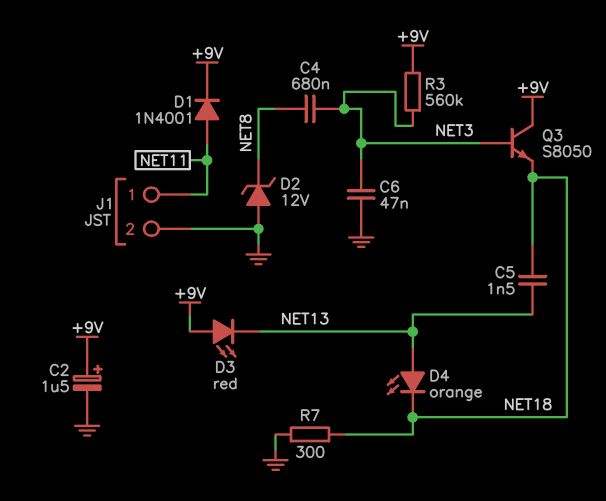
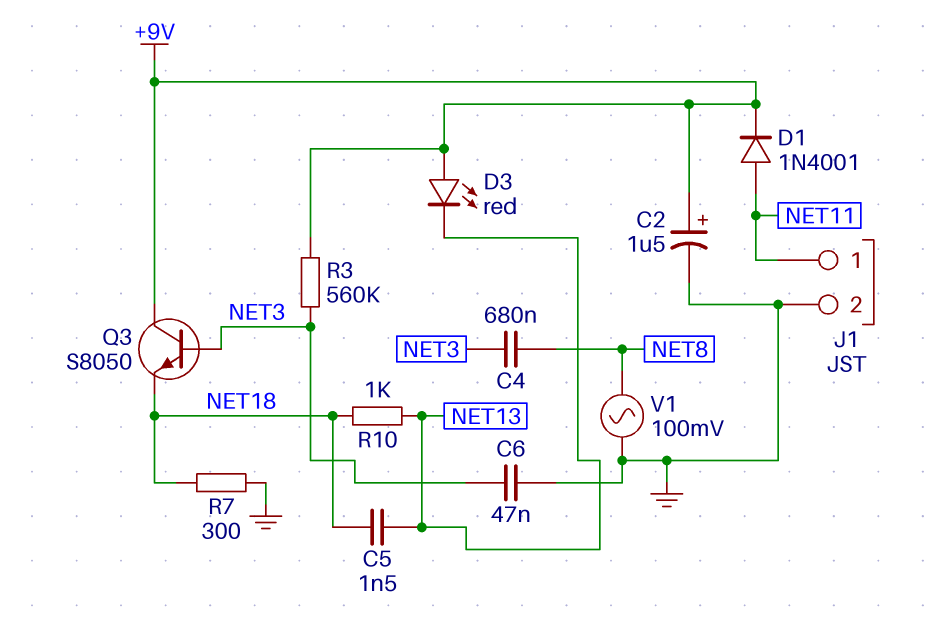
D2: zener 12V (A GND, K NET8) -> none
D4: LED orange (A NET13, K NET18) -> none
R10: none -> 1k (NET13, NET18)
V1: none -> AC 100mV (GND, NET8)

